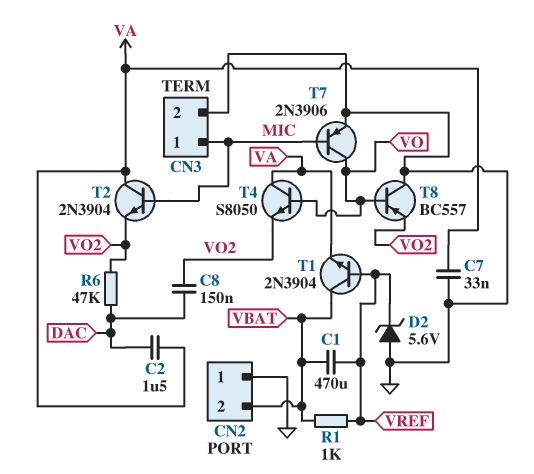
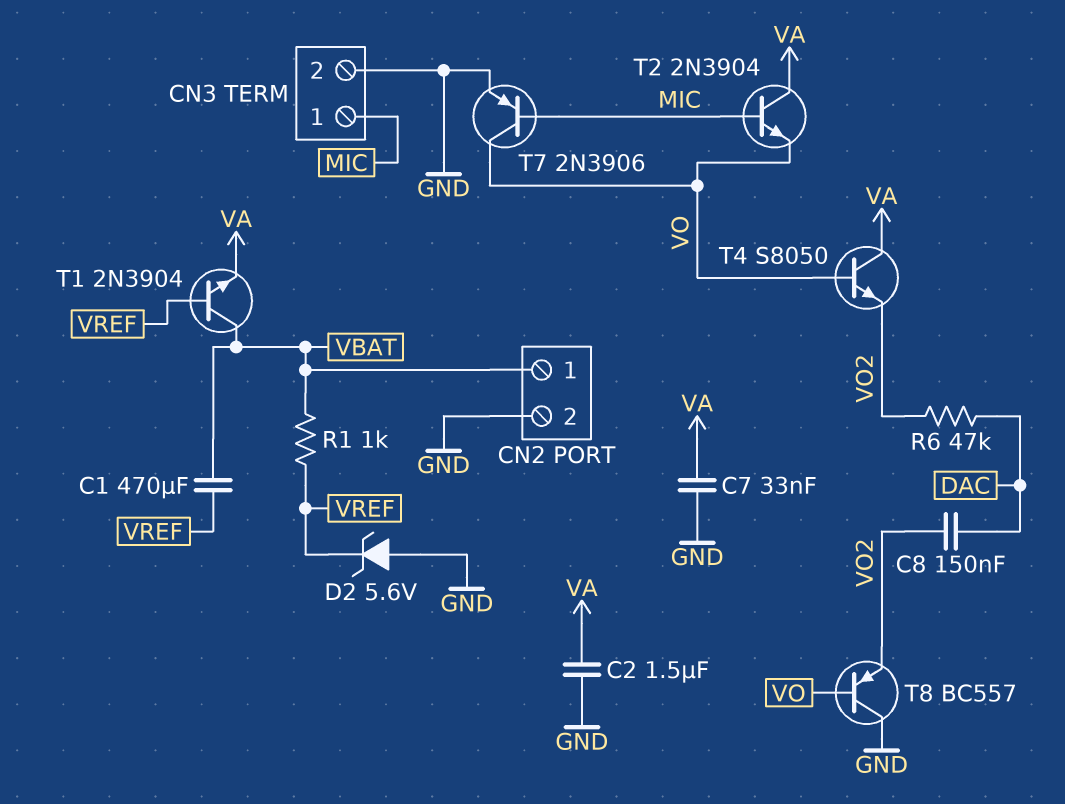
C2: 1.5uF (DAC, VA) -> 1.5uF (GND, VA)
CN2 pin 1: GND -> VBAT
CN2 pin 2: VBAT -> GND
T2: NPN 2N3904 (B MIC, C VA, E VO2) -> NPN 2N3904 (B MIC, C VA, E VO)

